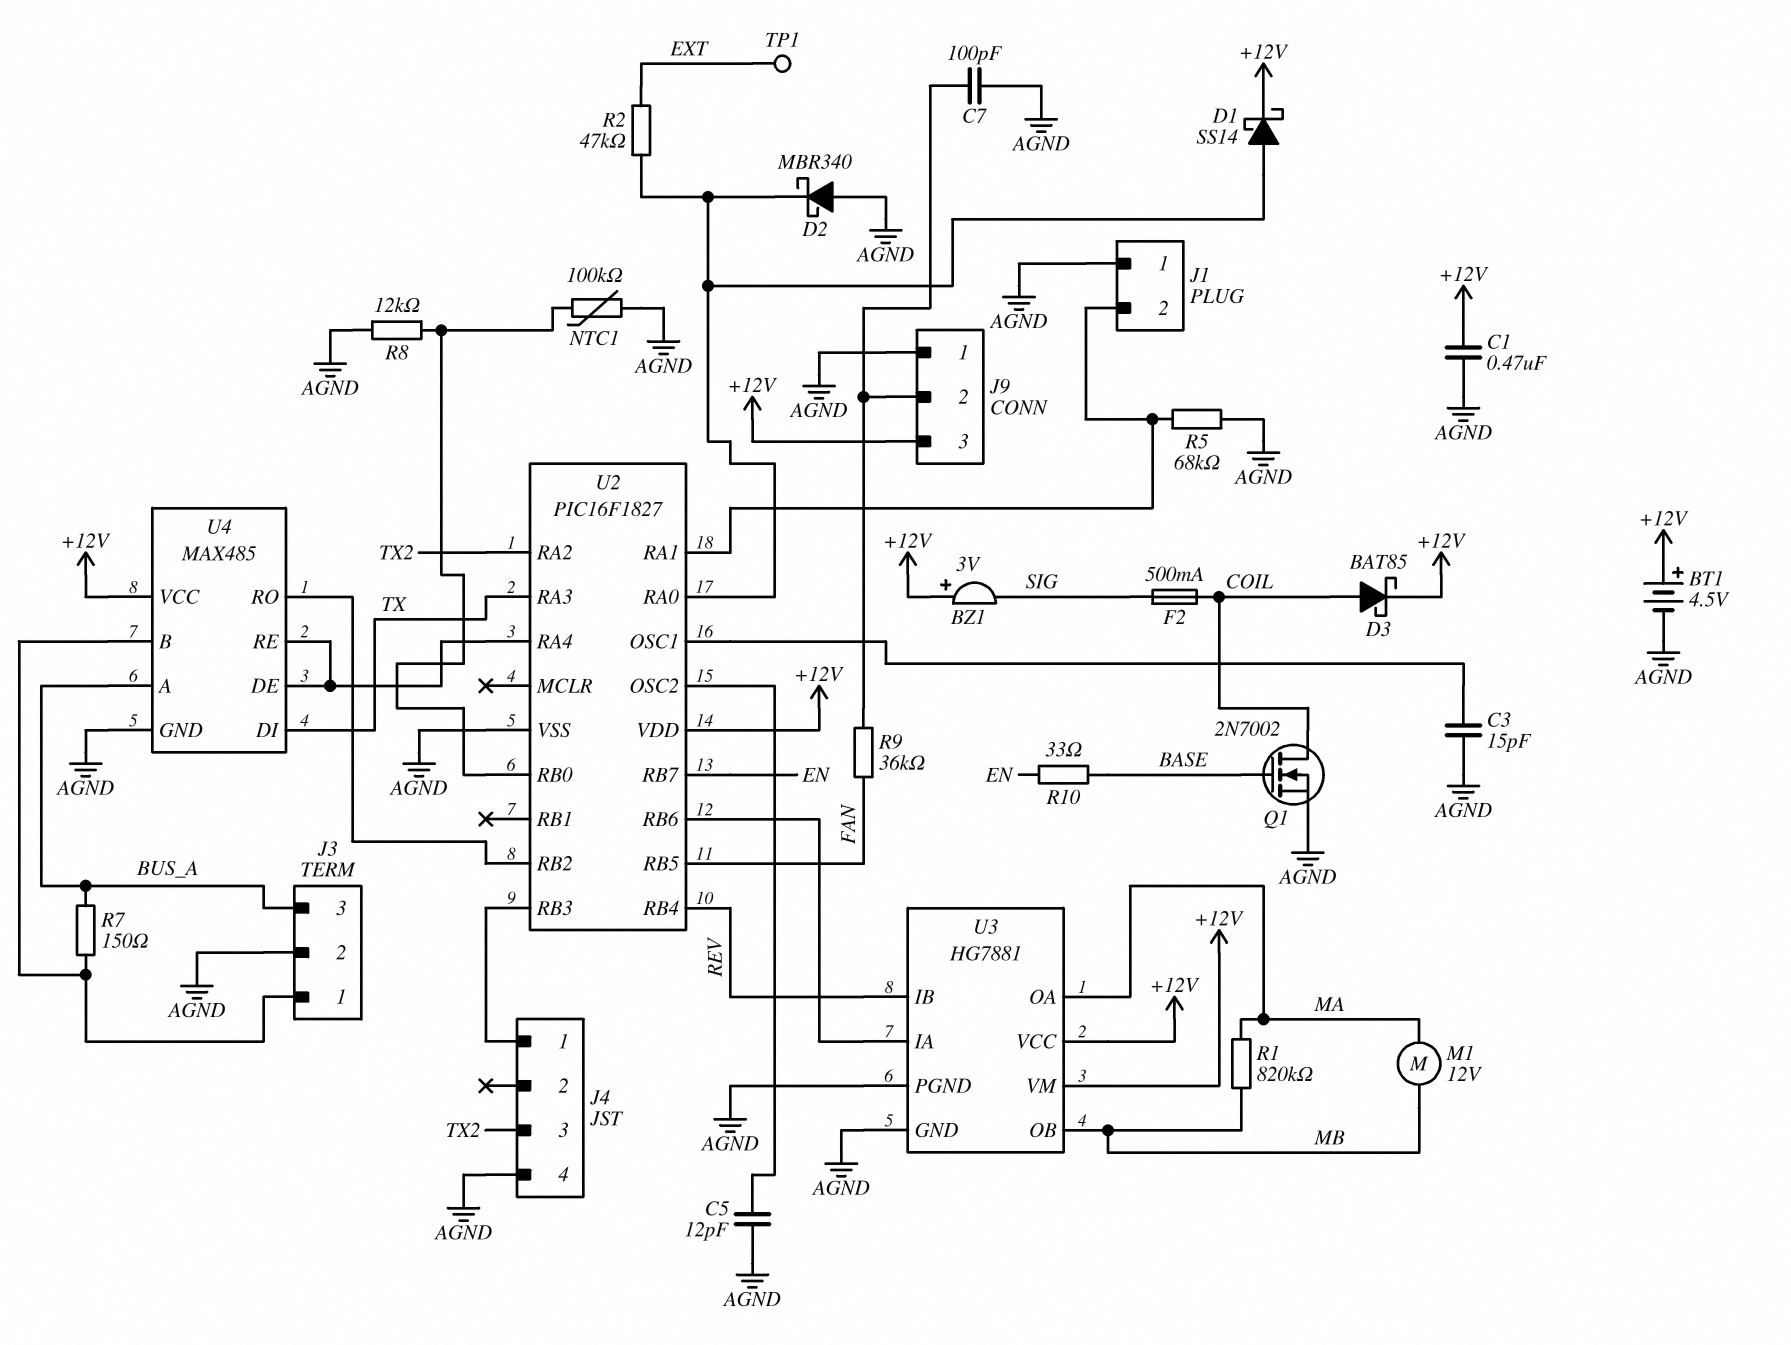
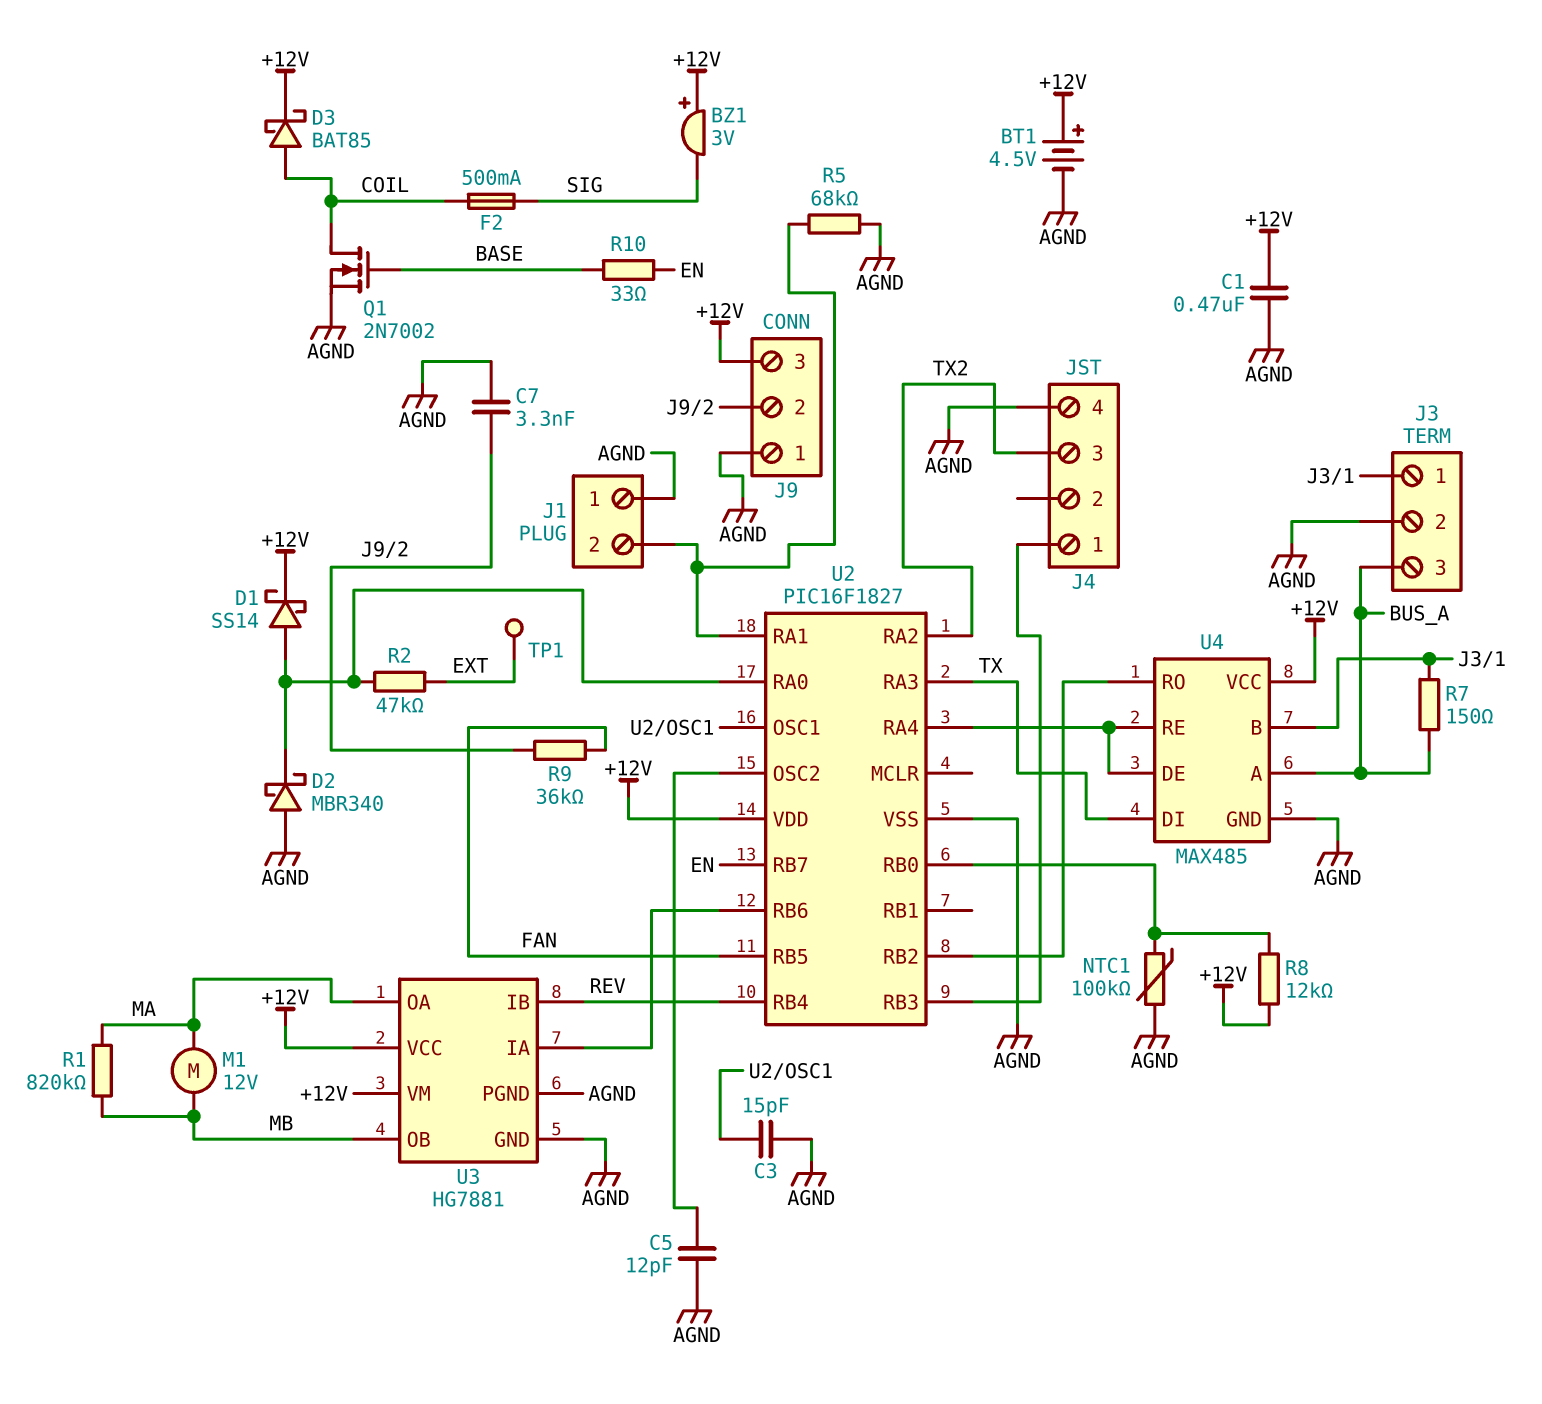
C7: 100pF (AGND, J9/2) -> 3.3nF (AGND, J9/2)
R8: 12k (AGND, U2/RB0) -> 12k (+12V, U2/RB0)

